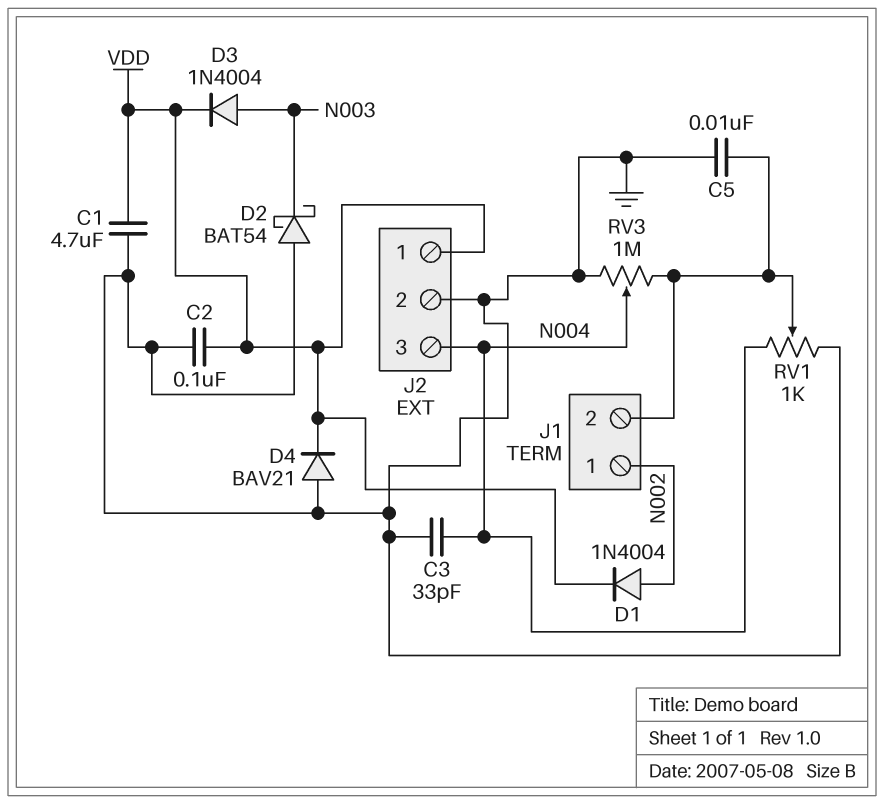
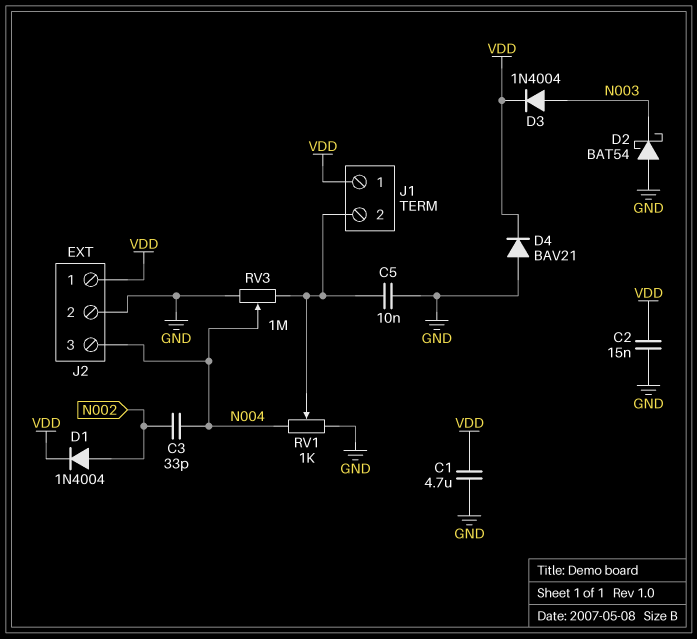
C2: 100nF (GND, VDD) -> 15nF (GND, VDD)
C3: 33pF (GND, N004) -> 33pF (N002, N004)
J1 pin 1: N002 -> VDD

